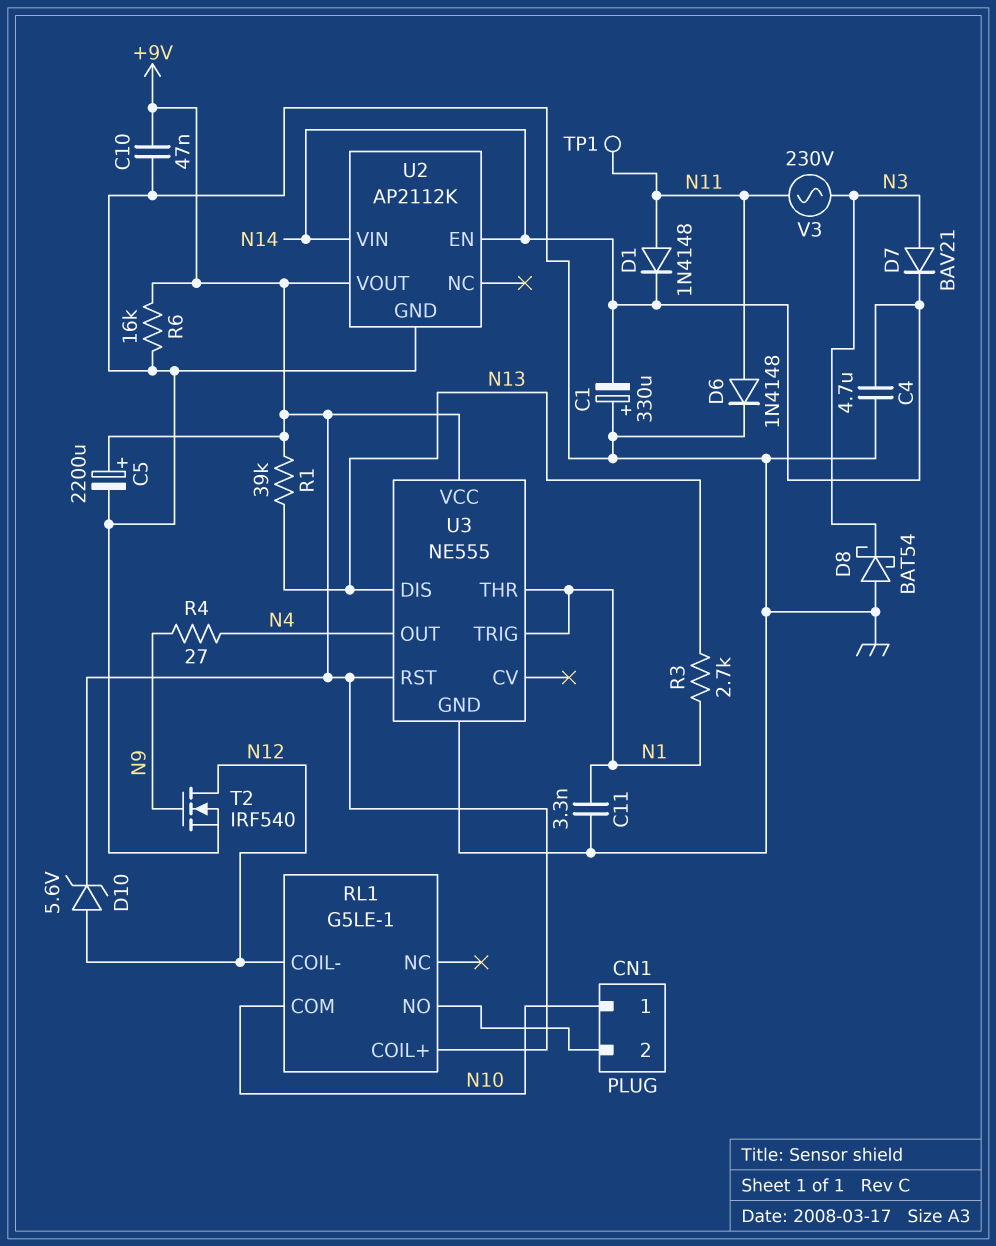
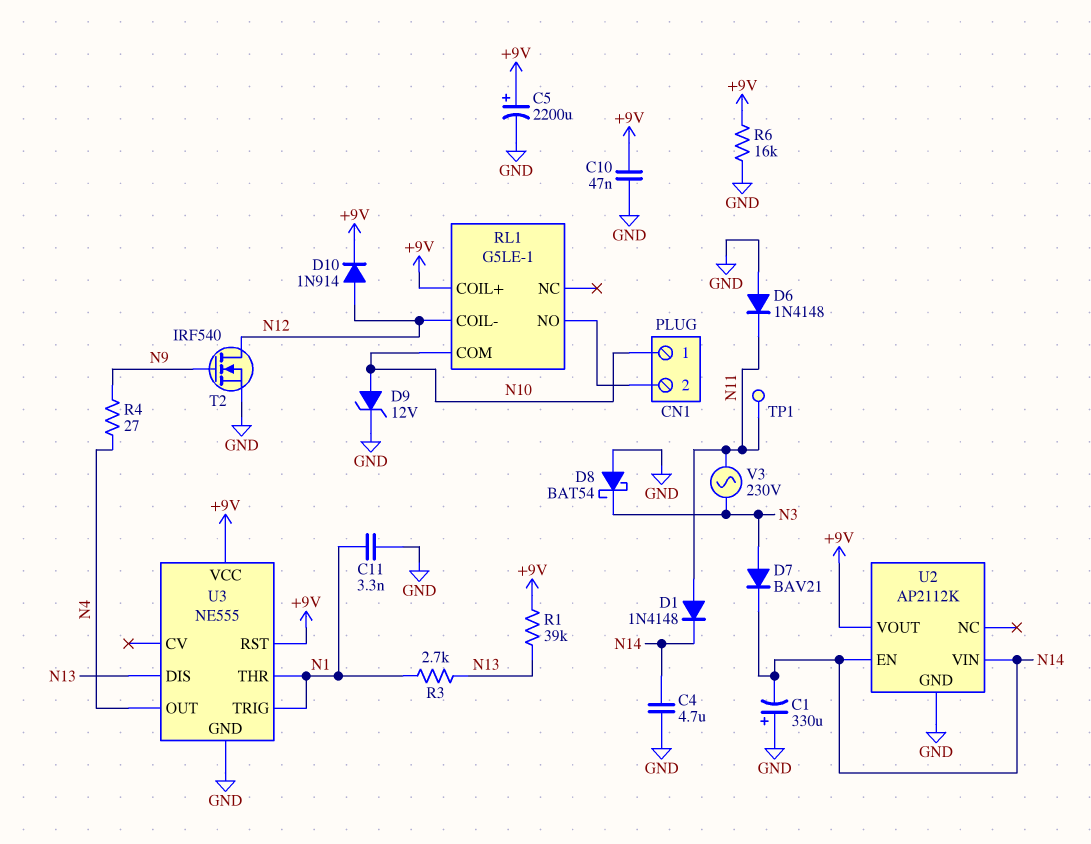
D6: diode 1N4148 (A N11, K GND) -> diode 1N4148 (A GND, K N11)
D9: none -> zener 12V (A N10, K GND)
D10: zener 5.6V (A N12, K +9V) -> diode 1N914 (A N12, K +9V)

